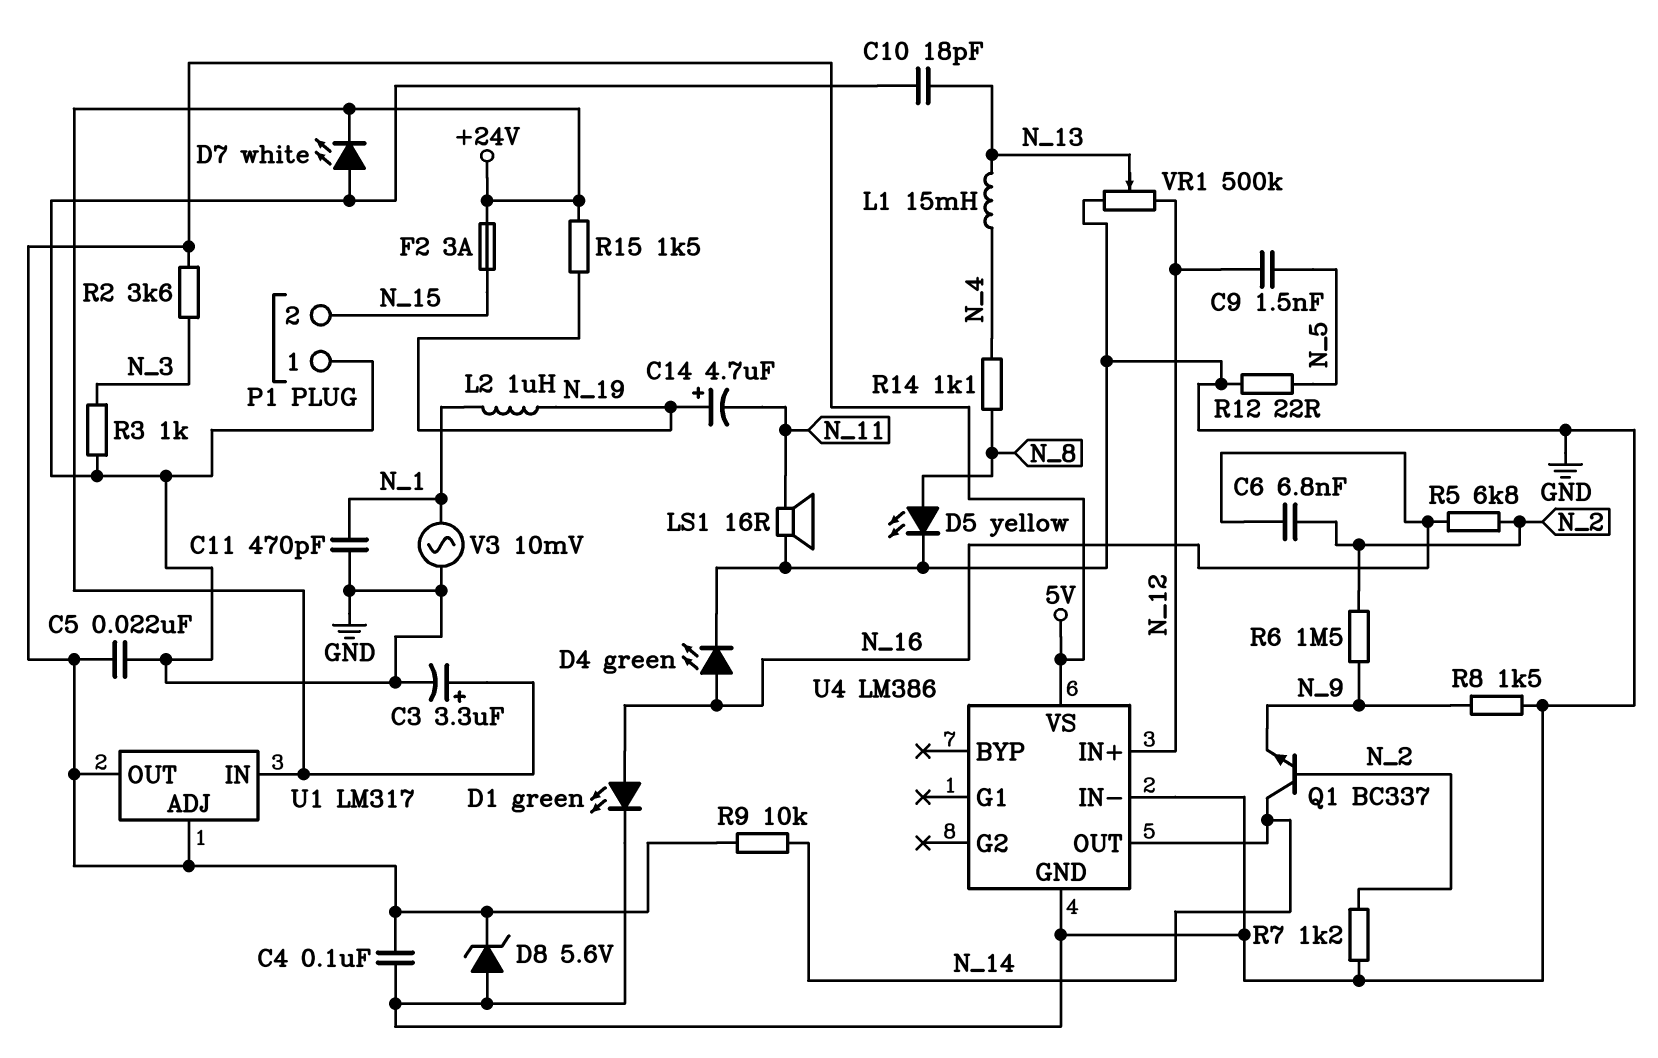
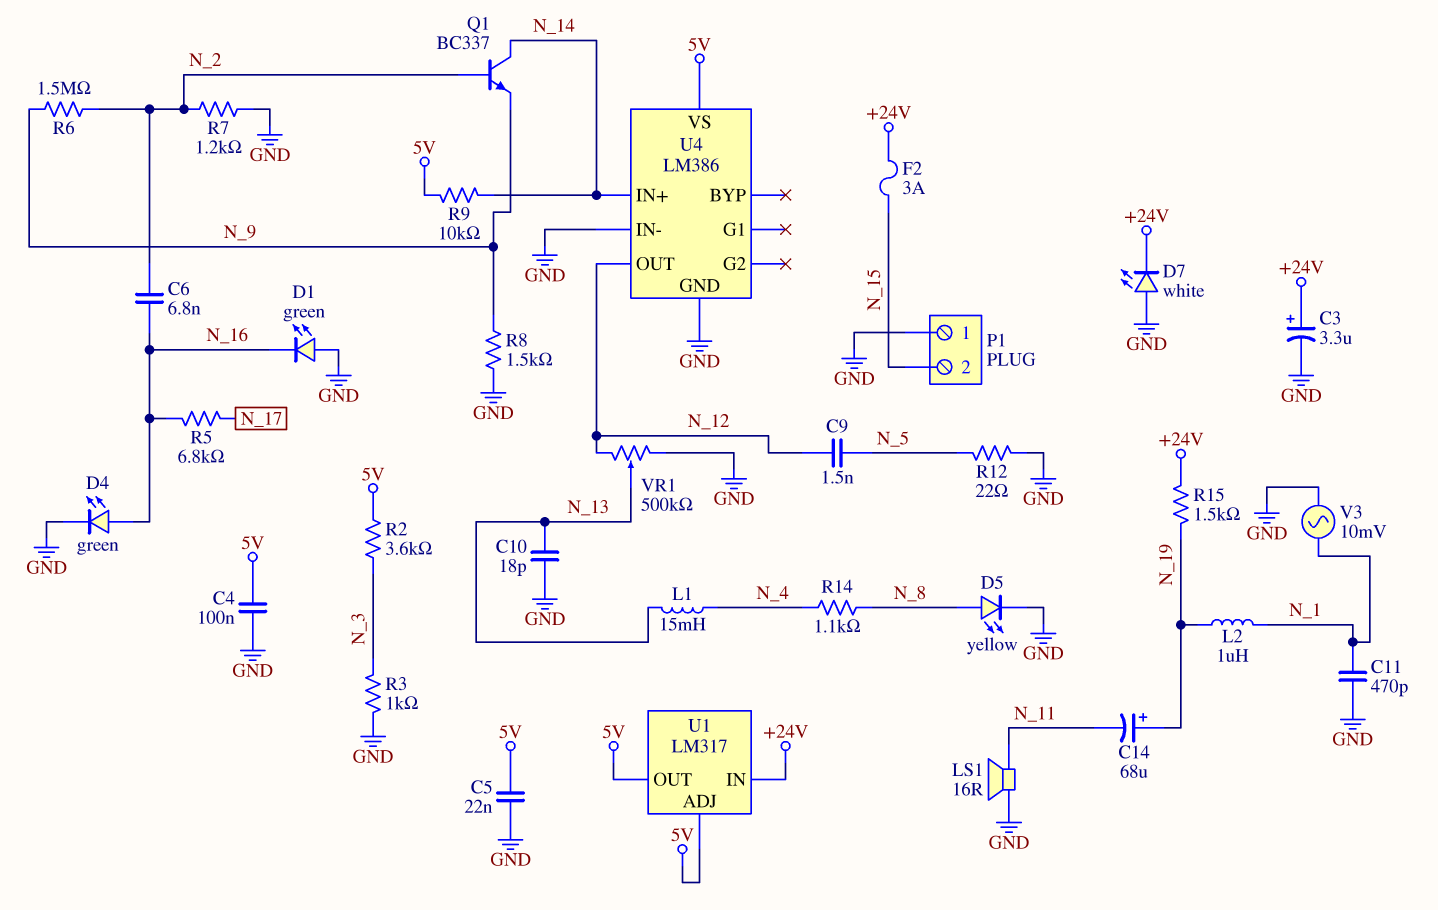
C14: 4.7uF (plus N_19, minus N_11) -> 68uF (plus N_19, minus N_11)
D1: LED green (A N_16, K GND) -> LED green (A GND, K N_16)
D8: zener 5.6V (A GND, K 5V) -> none
R5: 6.8k (N_2, N_16) -> 6.8k (N_16, N_17)
U4 pin IN+: N_12 -> N_14
U4 pin OUT: N_14 -> N_12

